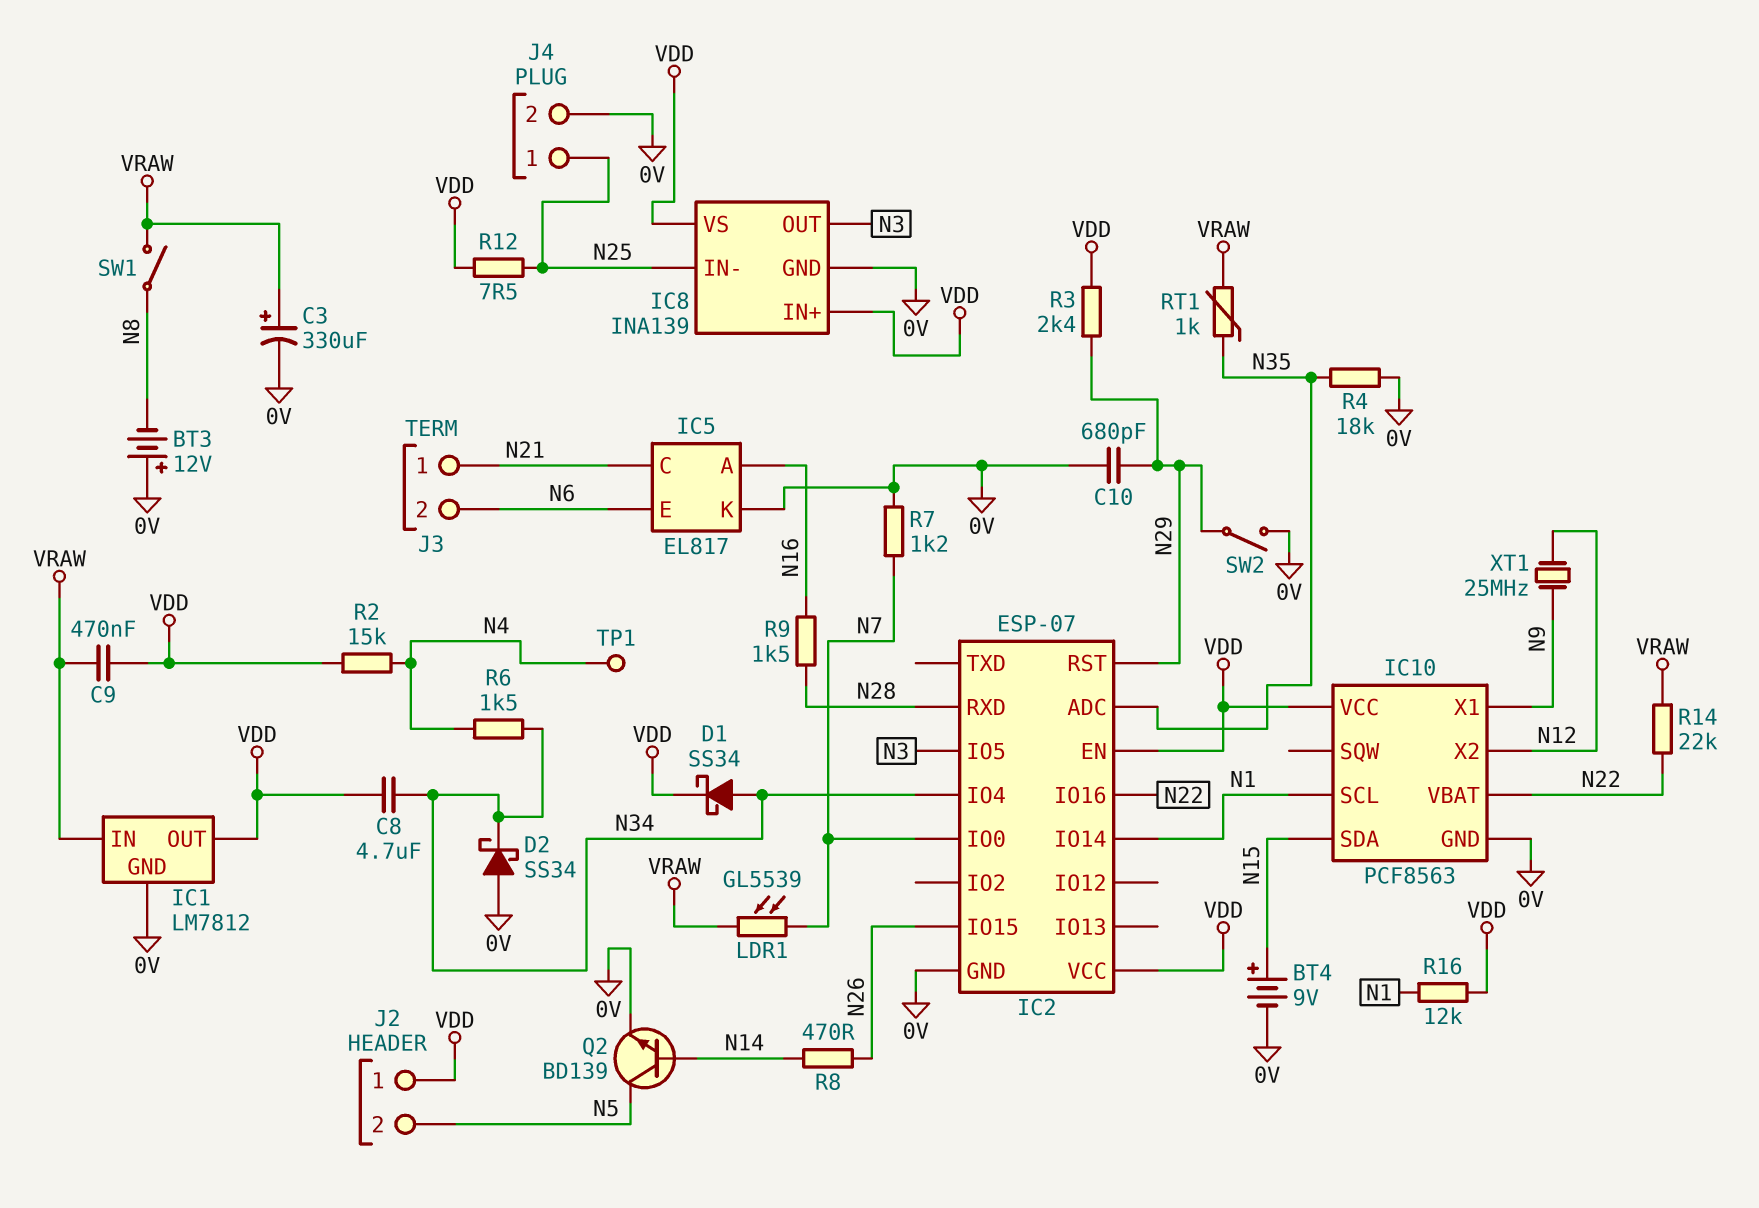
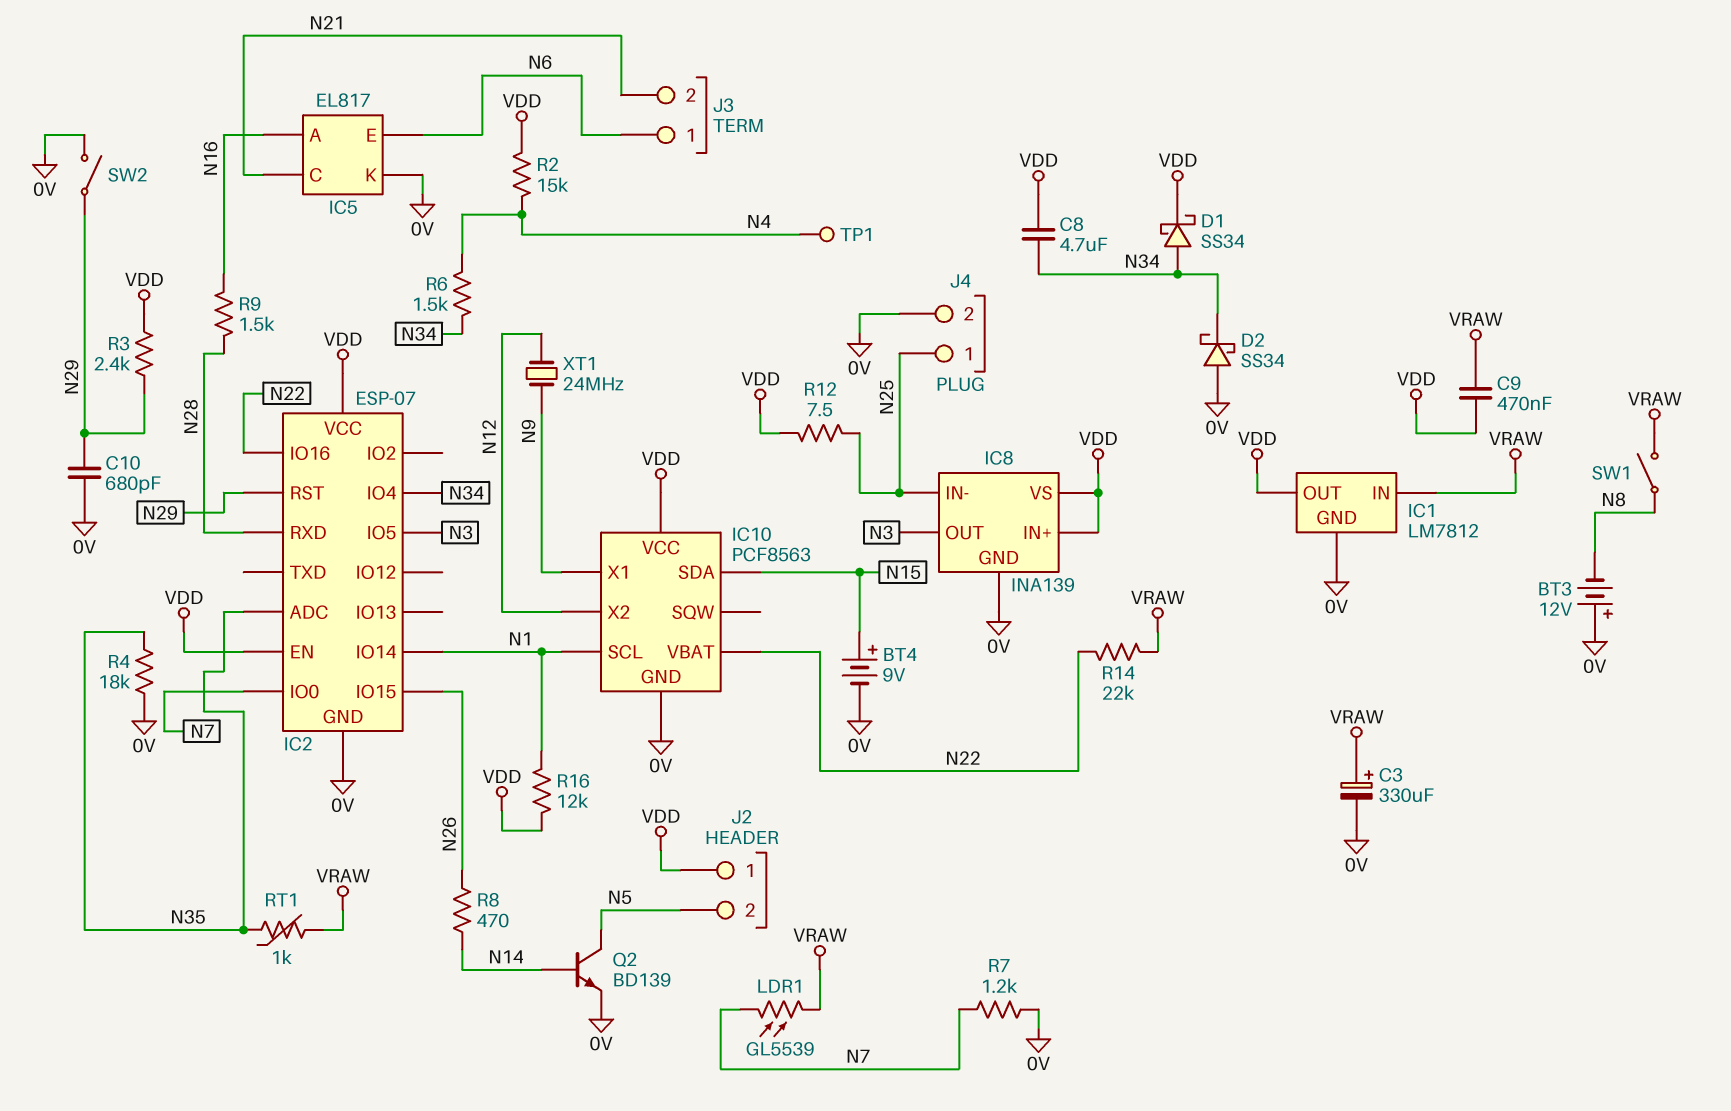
J3 pin 1: N21 -> N6
J3 pin 2: N6 -> N21
XT1: 25MHz (N9, N12) -> 24MHz (N9, N12)

